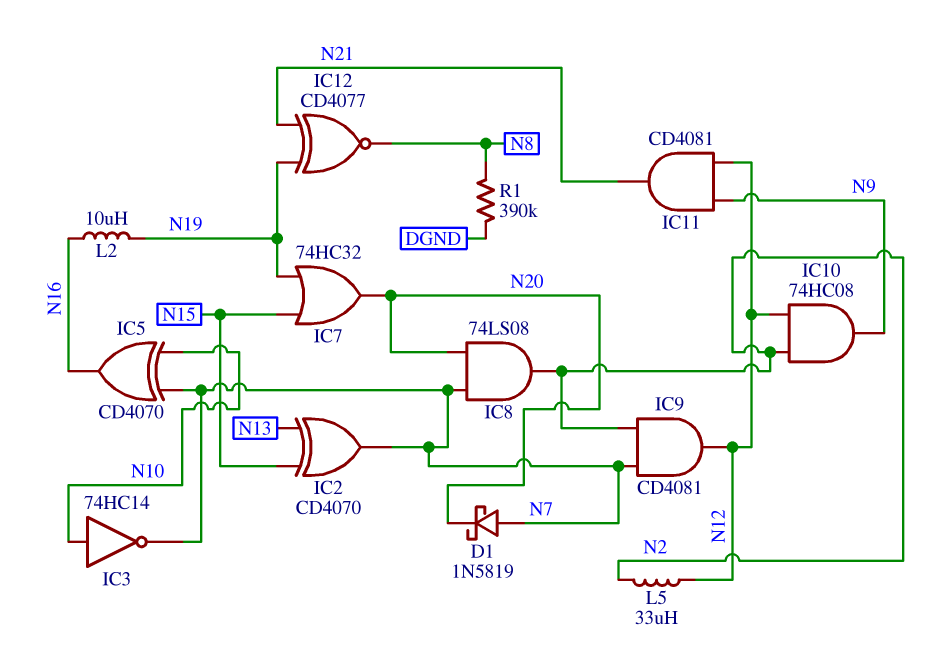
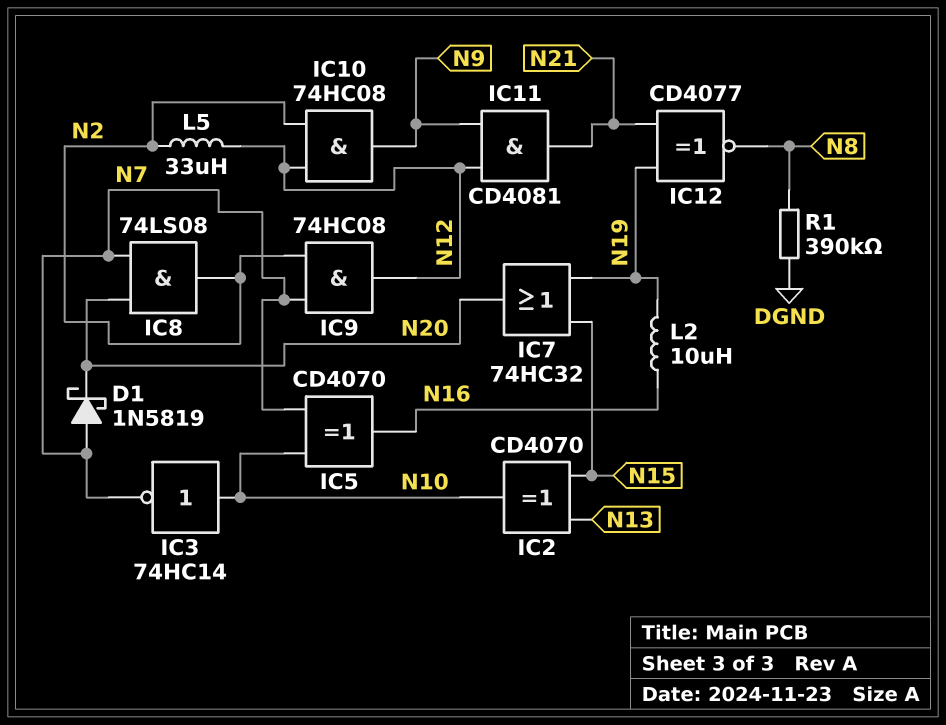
IC2: XOR CD4070 (in N13, in N15, out N7) -> XOR CD4070 (in N13, in N15, out N10)
IC9: AND CD4081 (in N2, in N7, out N12) -> AND 74HC08 (in N2, in N7, out N12)

